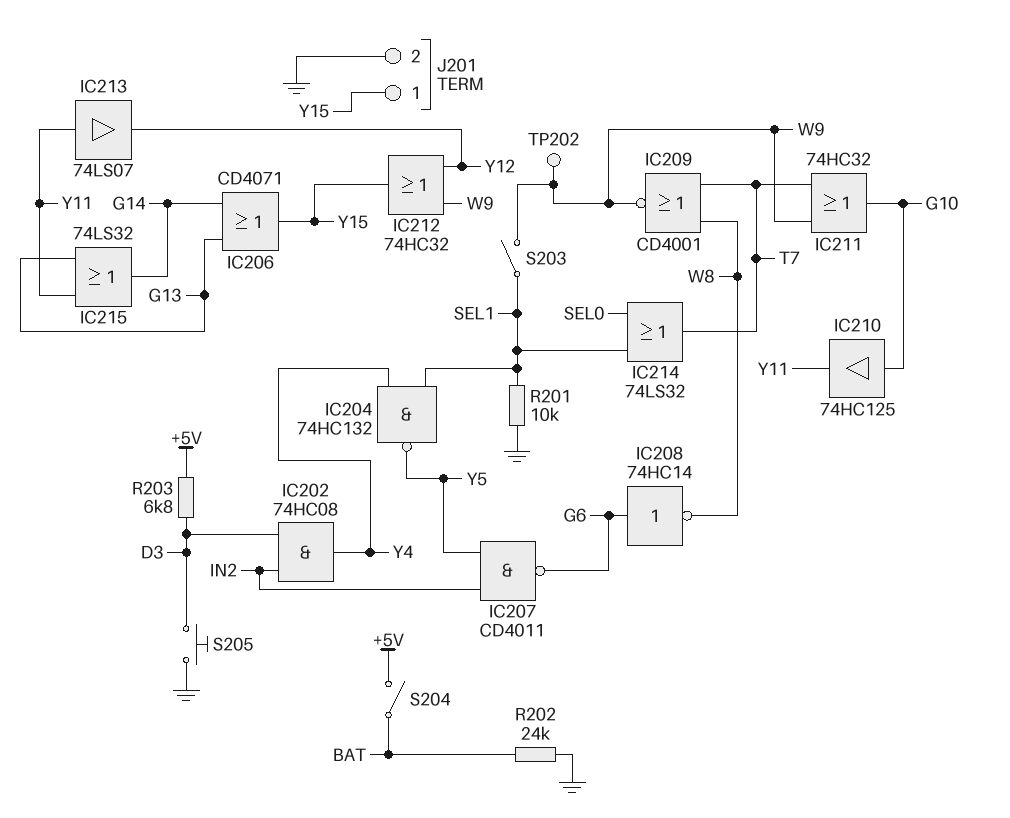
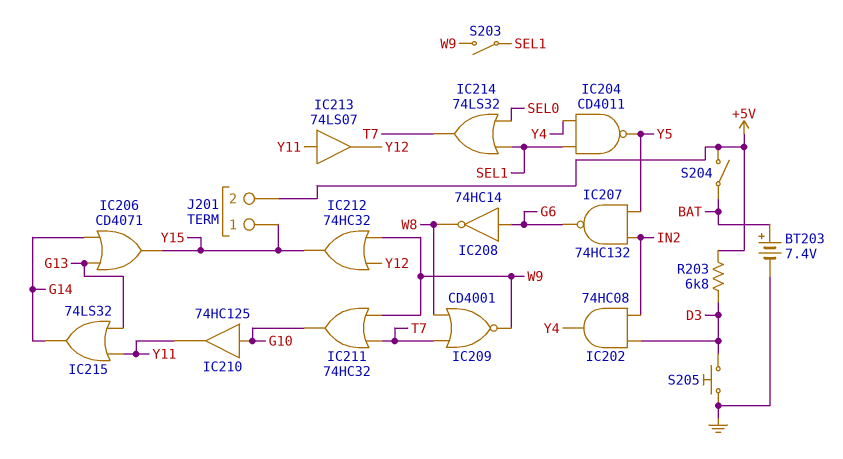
BT203: none -> 7.4V (plus BAT, minus GND)
IC204: NAND 74HC132 (in SEL1, in Y4, out Y5) -> NAND CD4011 (in SEL1, in Y4, out Y5)
IC207: NAND CD4011 (in IN2, in Y5, out G6) -> NAND 74HC132 (in IN2, in Y5, out G6)
J201 pin 2: GND -> +5V
R201: 10k (GND, SEL1) -> none
R202: 24k (BAT, GND) -> none
TP202: test point (W9) -> none

